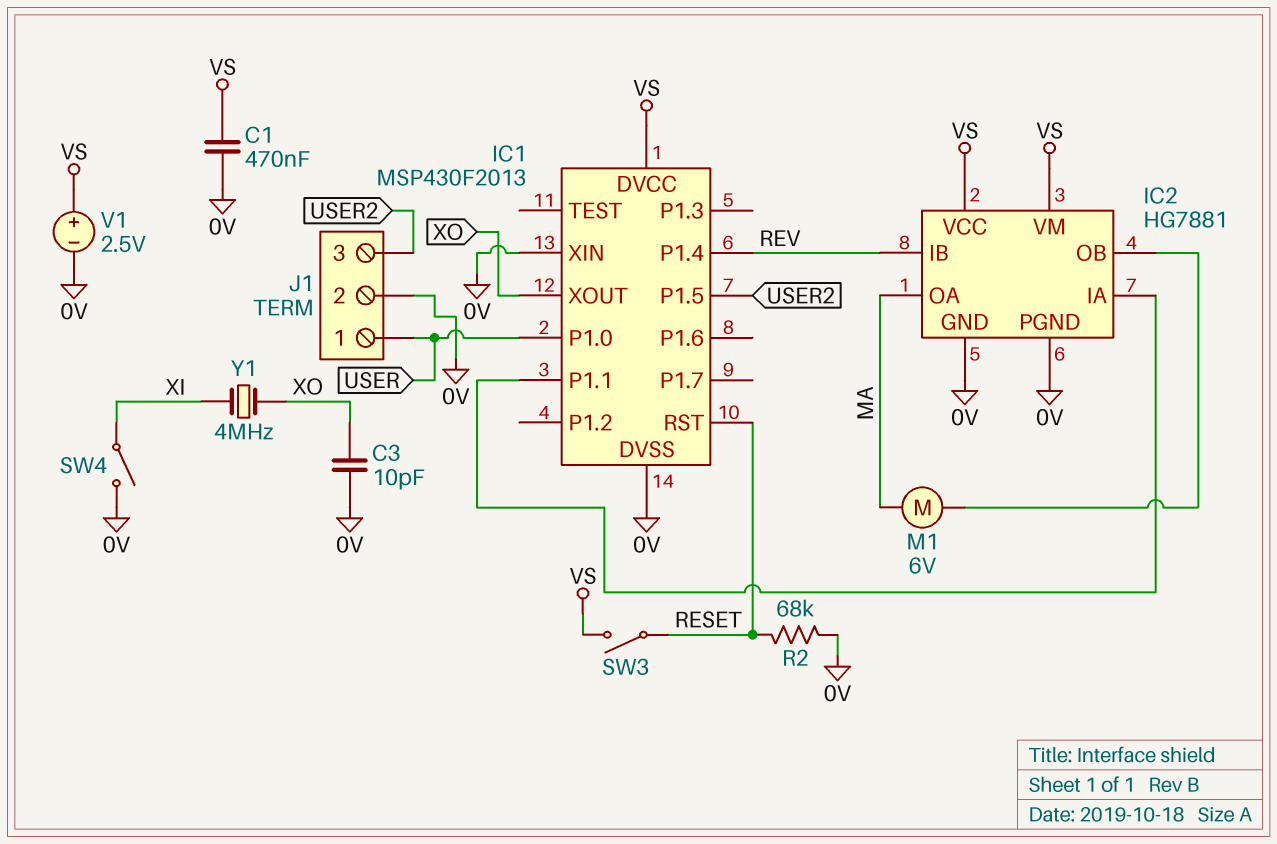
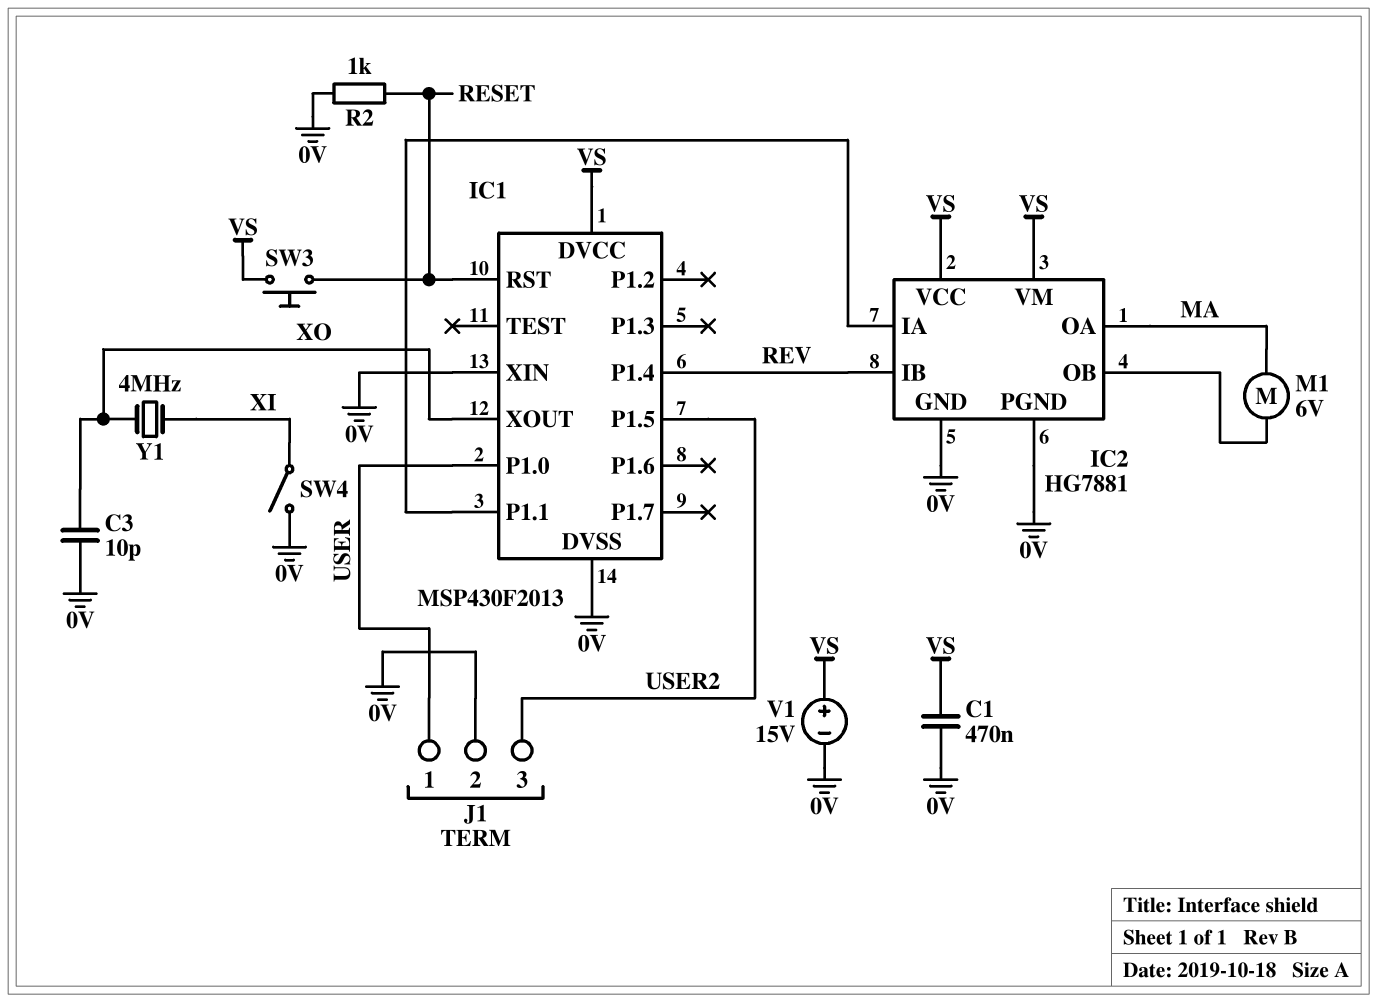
R2: 68k (0V, RESET) -> 1k (0V, RESET)
SW3: switch (RESET, VS) -> button (RESET, VS)
V1: 2.5V (plus VS, minus 0V) -> 15V (plus VS, minus 0V)

